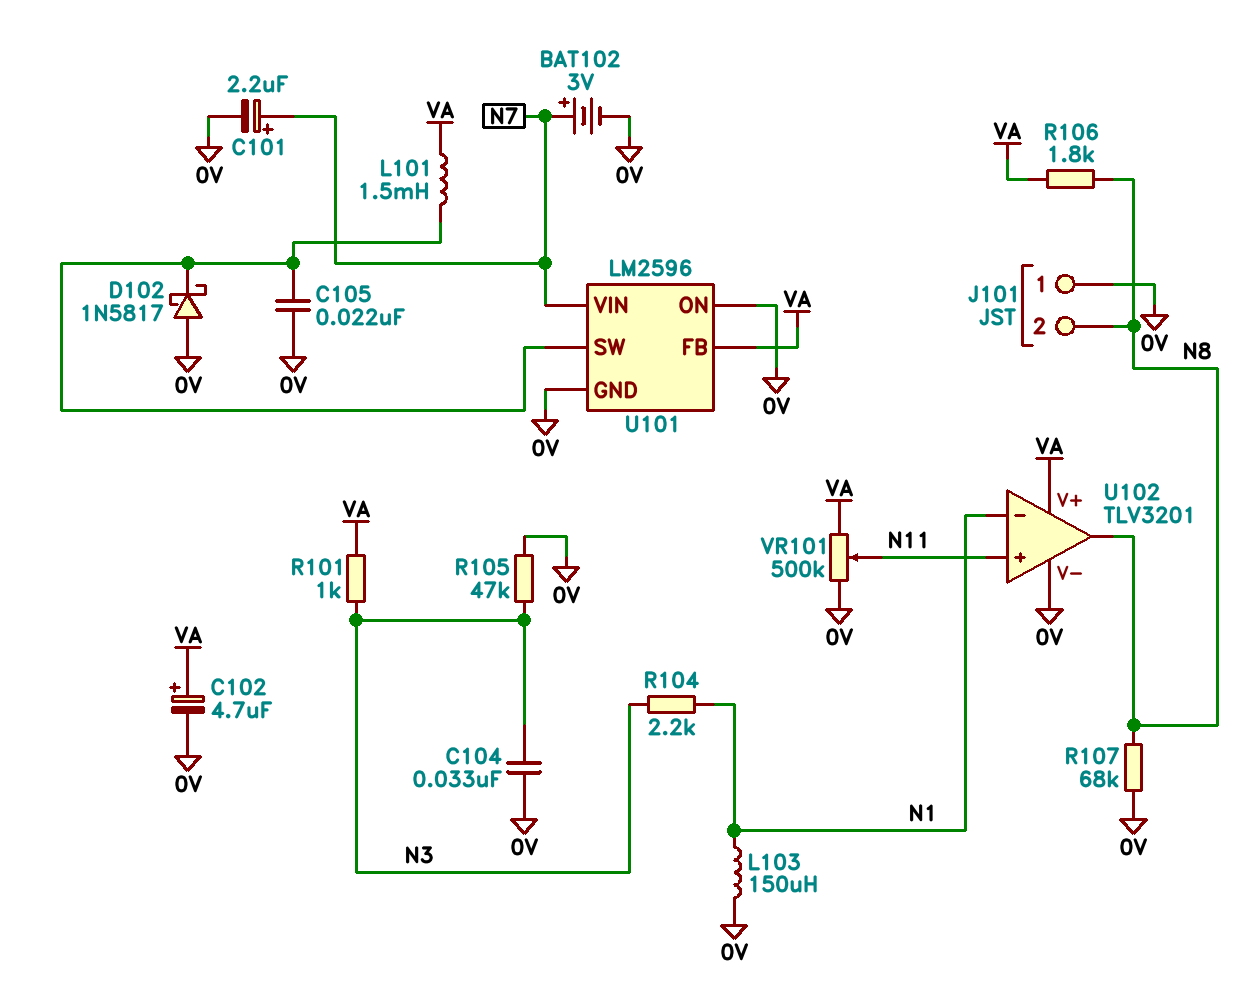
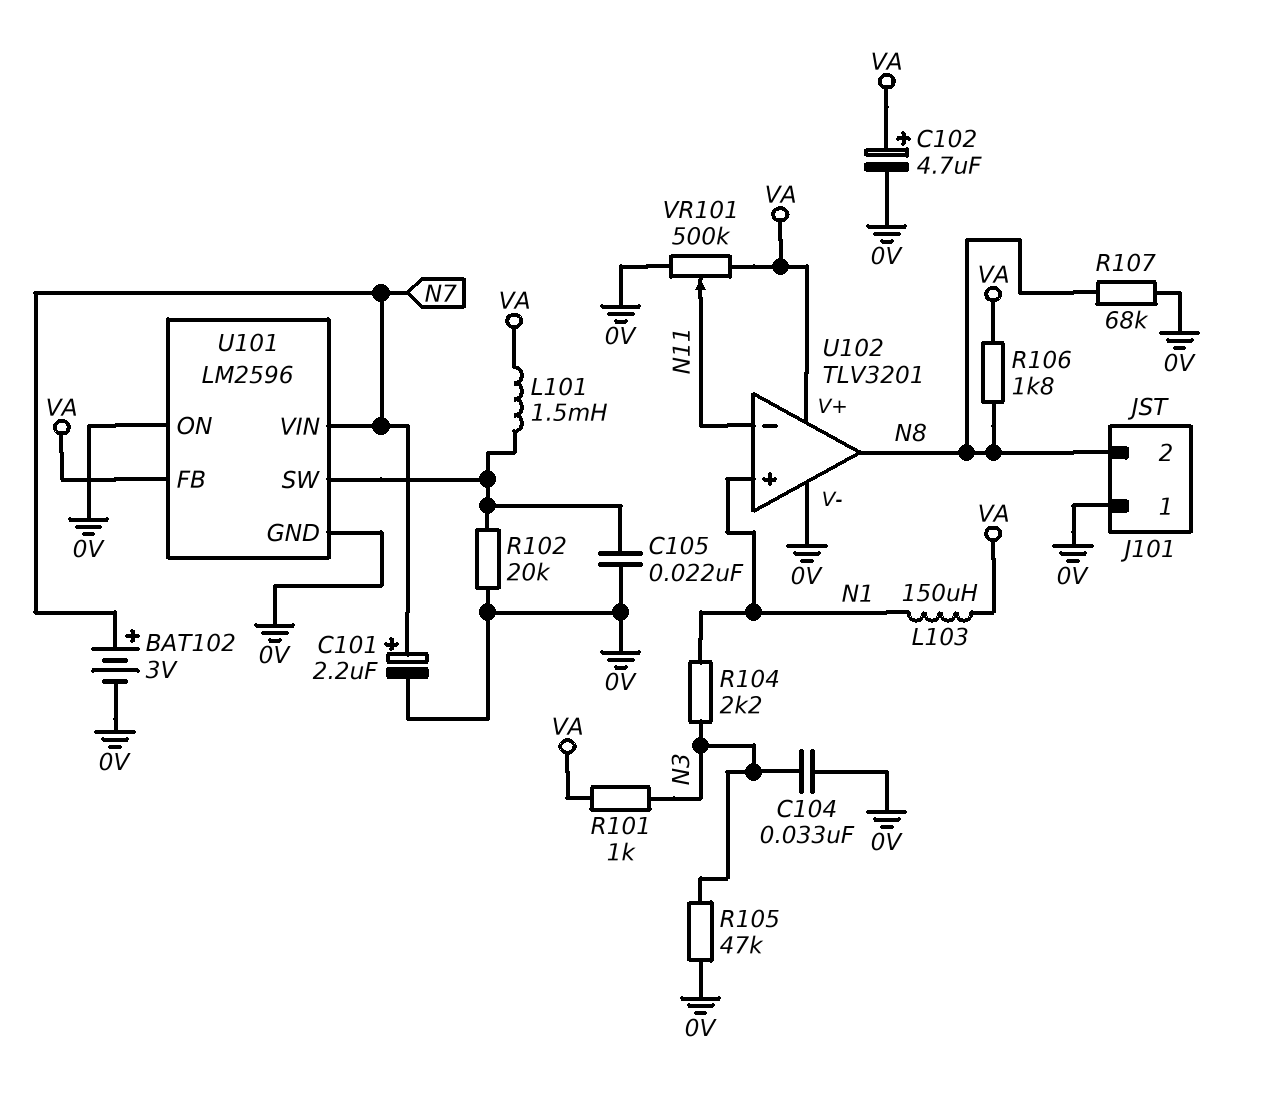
D102: schottky 1N5817 (A 0V, K U101/SW) -> none
L103: 150uH (0V, N1) -> 150uH (N1, VA)
R102: none -> 20k (0V, U101/SW)
U102 pin in+: N11 -> N1
U102 pin in-: N1 -> N11

